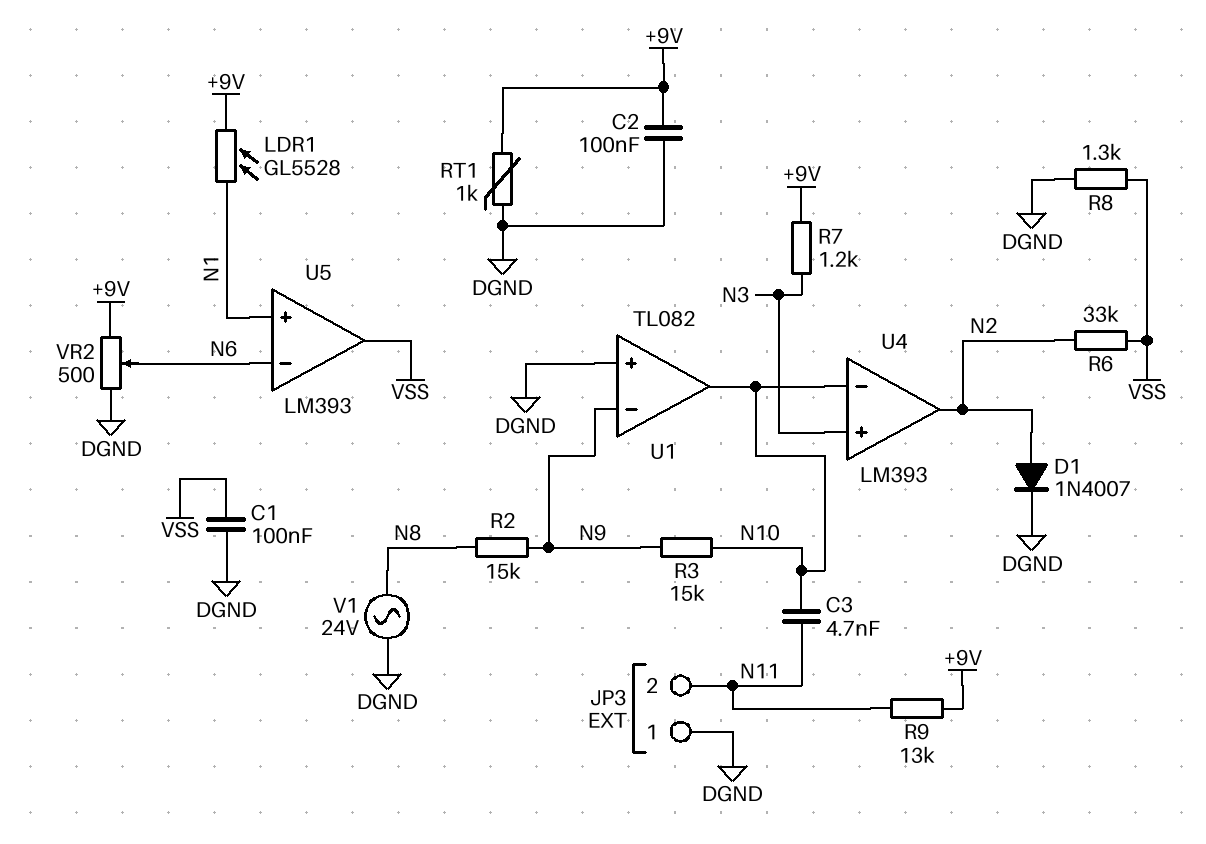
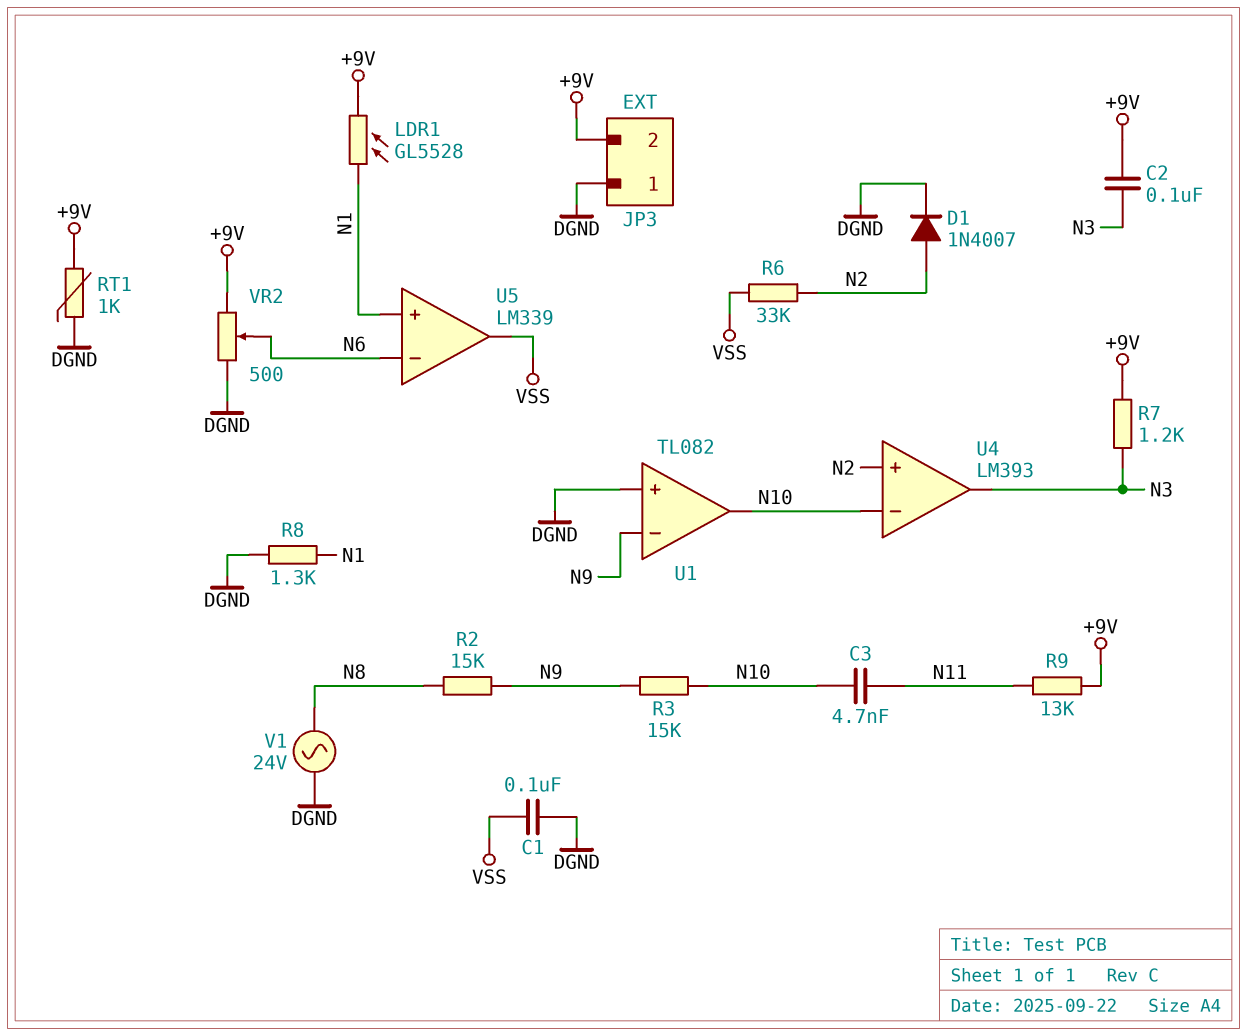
C2: 100nF (+9V, DGND) -> 100nF (+9V, N3)
JP3 pin 2: N11 -> +9V
R8: 1.3k (DGND, VSS) -> 1.3k (DGND, N1)
U4 pin in+: N3 -> N2
U4 pin out: N2 -> N3
U5: LM393 -> LM339

